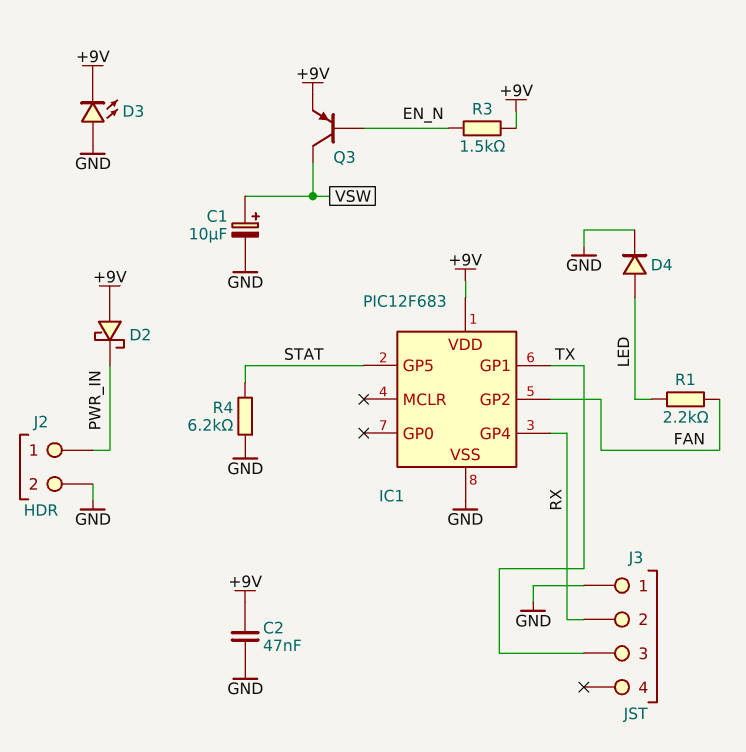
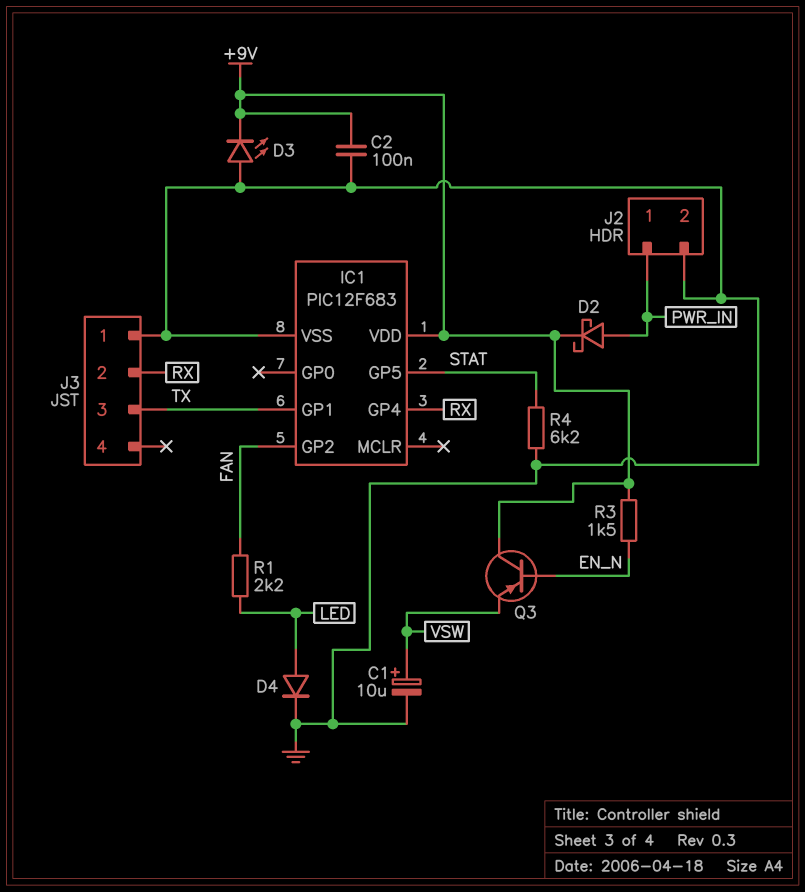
C2: 47nF (+9V, GND) -> 100nF (+9V, GND)
D2: schottky (A +9V, K PWR_IN) -> schottky (A PWR_IN, K +9V)
Q3: PNP (B EN_N, C VSW, E +9V) -> PNP (B EN_N, C +9V, E VSW)

